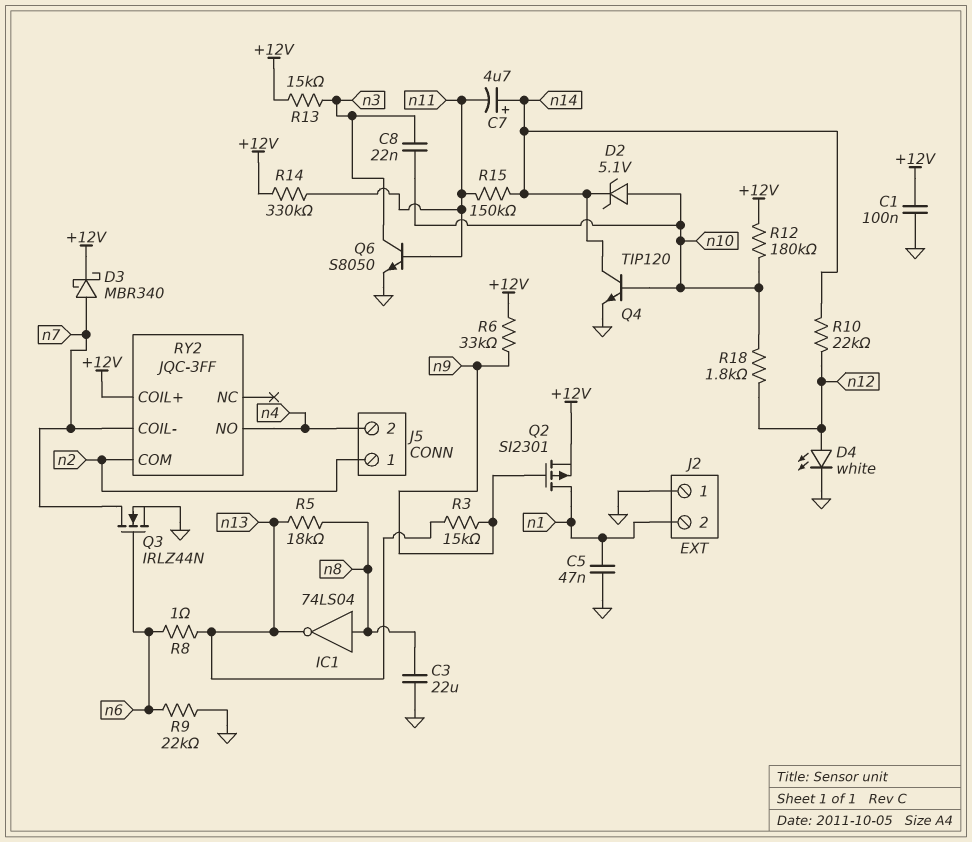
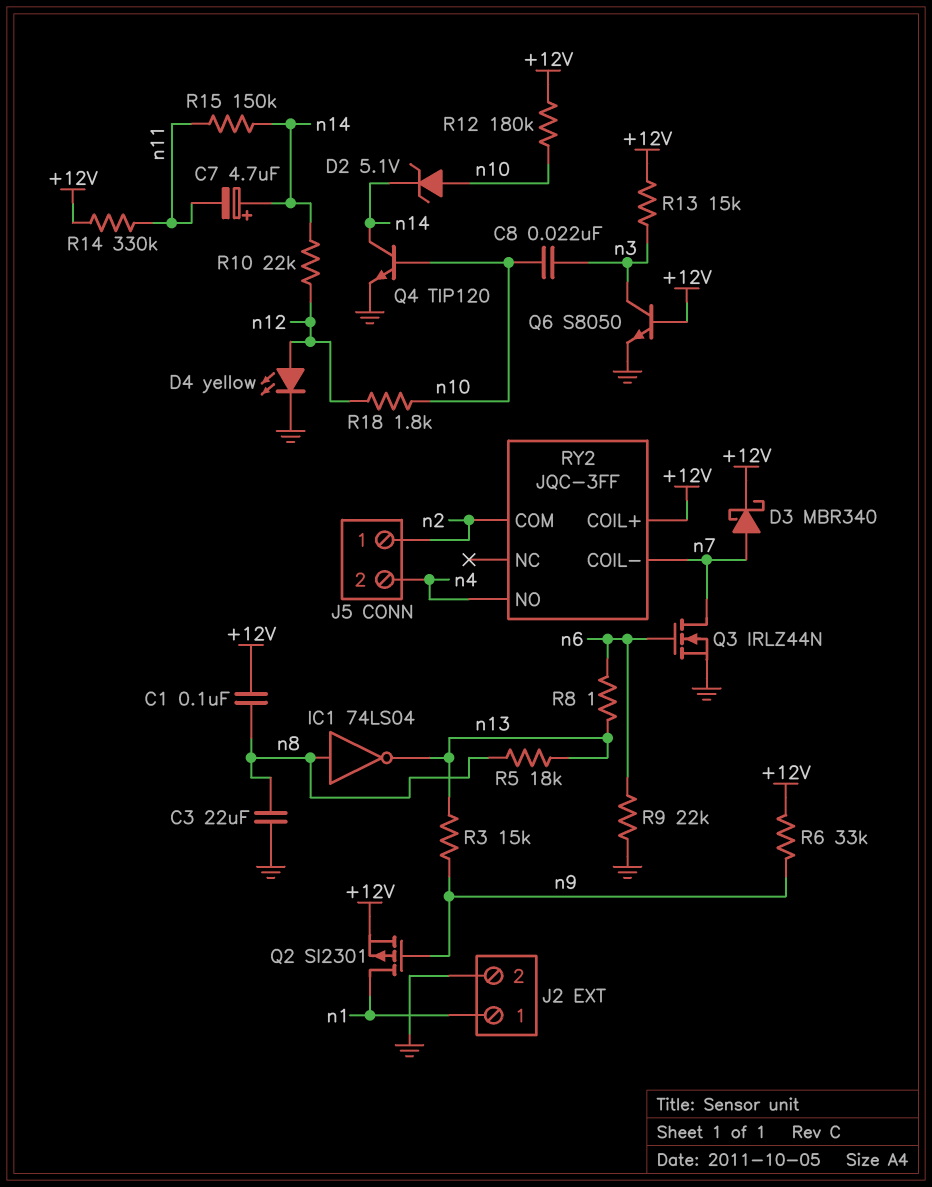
C1: 100nF (+12V, GND) -> 100nF (+12V, n8)
C5: 47nF (GND, n1) -> none
D4: LED white (A n12, K GND) -> LED yellow (A n12, K GND)
J2 pin 1: GND -> n1
J2 pin 2: n1 -> GND
Q6: NPN S8050 (B n11, C n3, E GND) -> NPN S8050 (B +12V, C n3, E GND)

